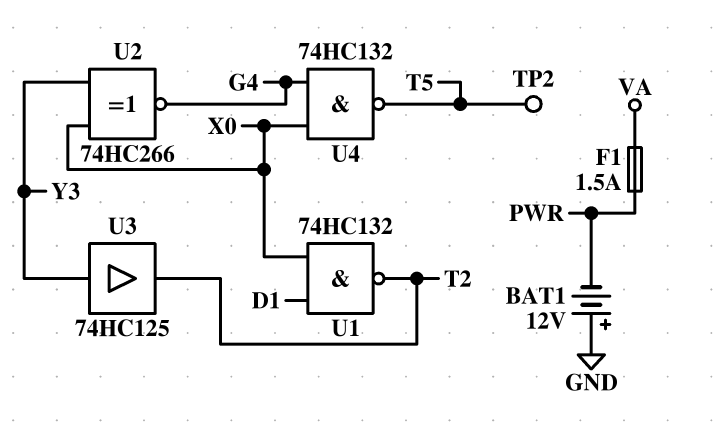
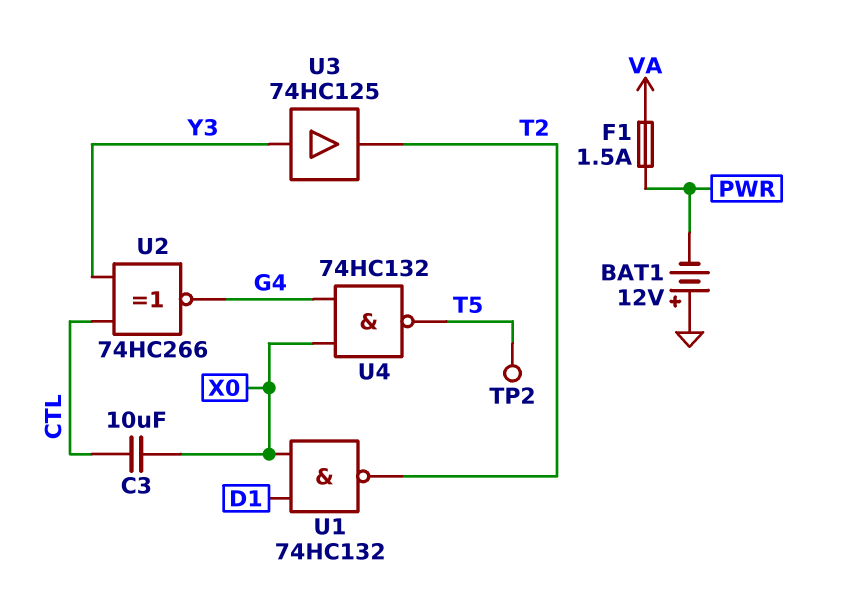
C3: none -> 10uF (CTL, X0)
U2: XNOR 74HC266 (in X0, in Y3, out G4) -> XNOR 74HC266 (in CTL, in Y3, out G4)

